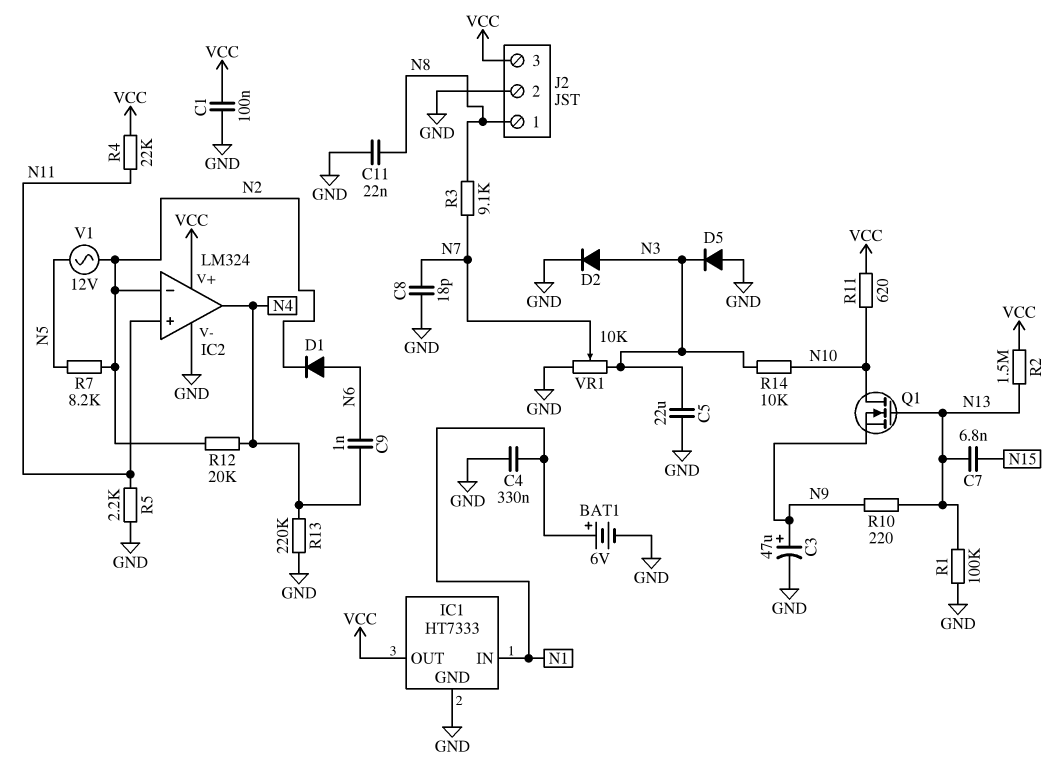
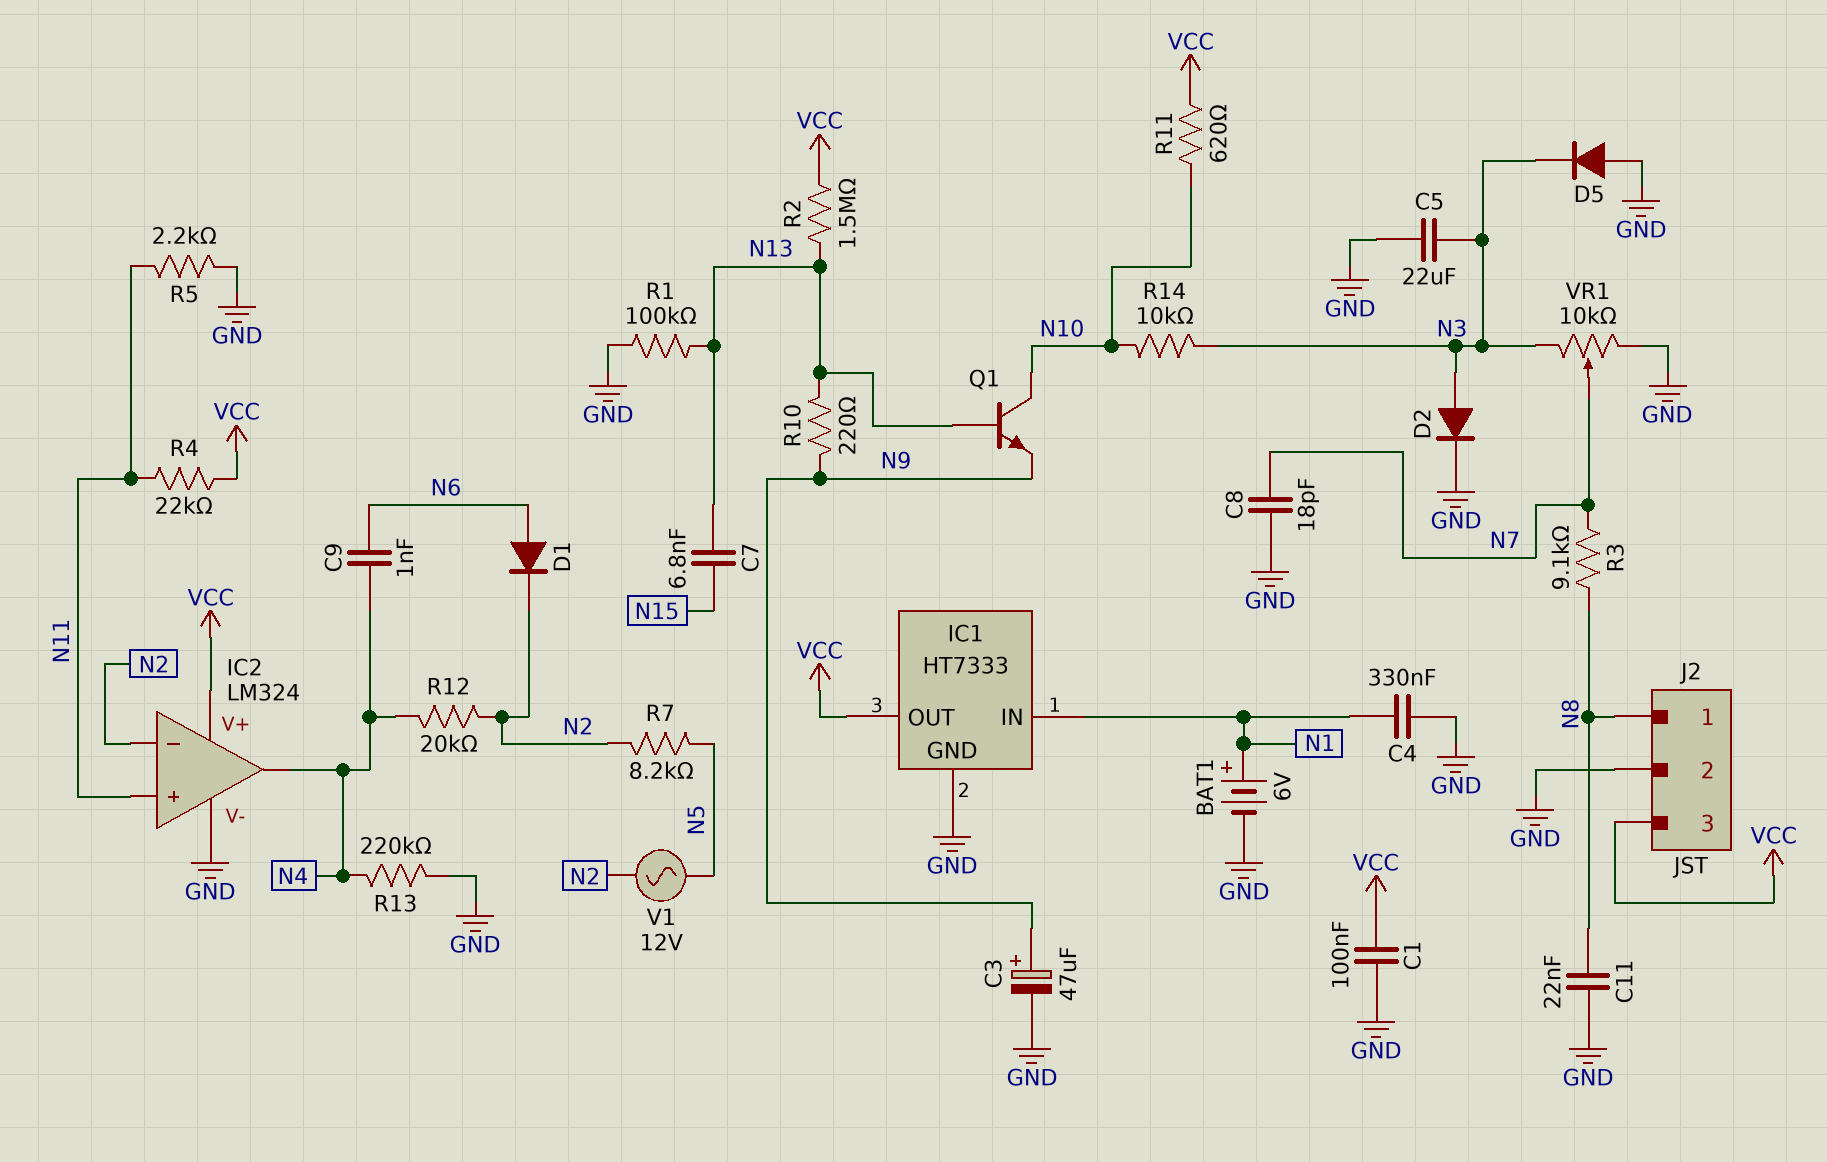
Q1: NMOS (G N13, D N10, S N9) -> NPN (B N13, C N10, E N9)

